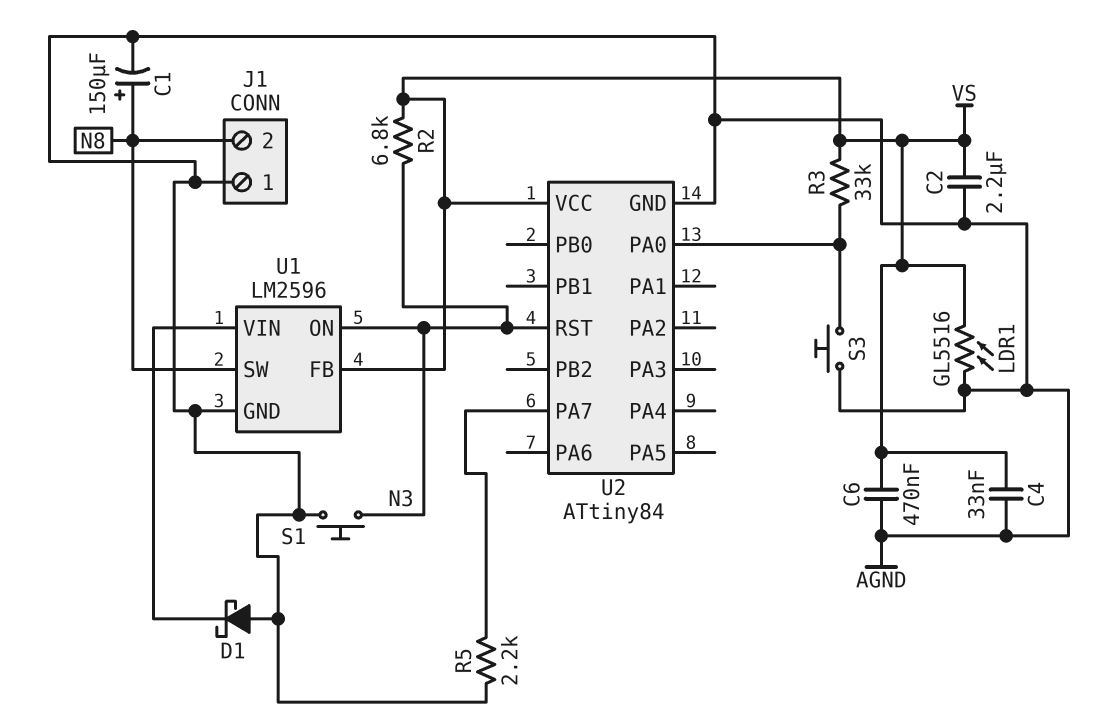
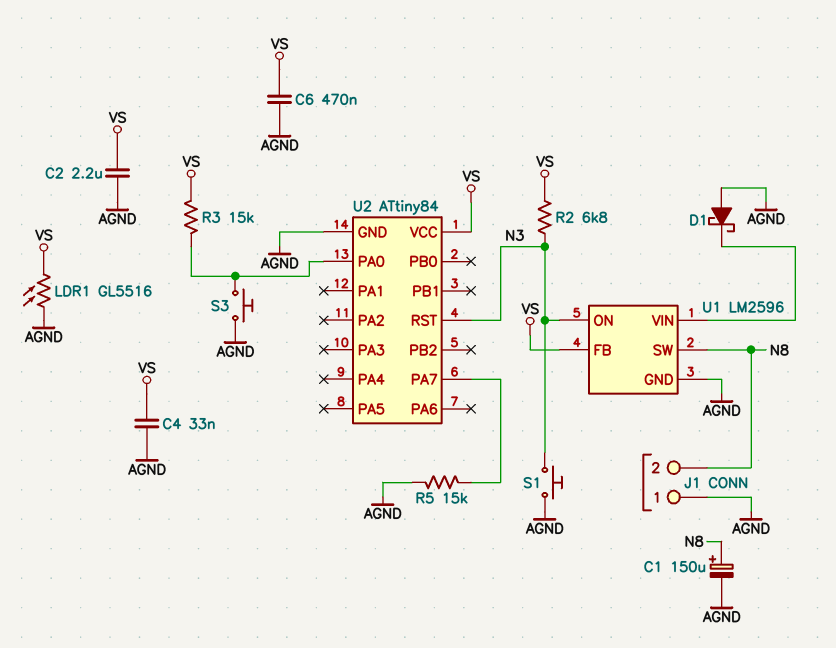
R3: 33k (U2/PA0, VS) -> 15k (U2/PA0, VS)
R5: 2.2k (AGND, U2/PA7) -> 15k (AGND, U2/PA7)

